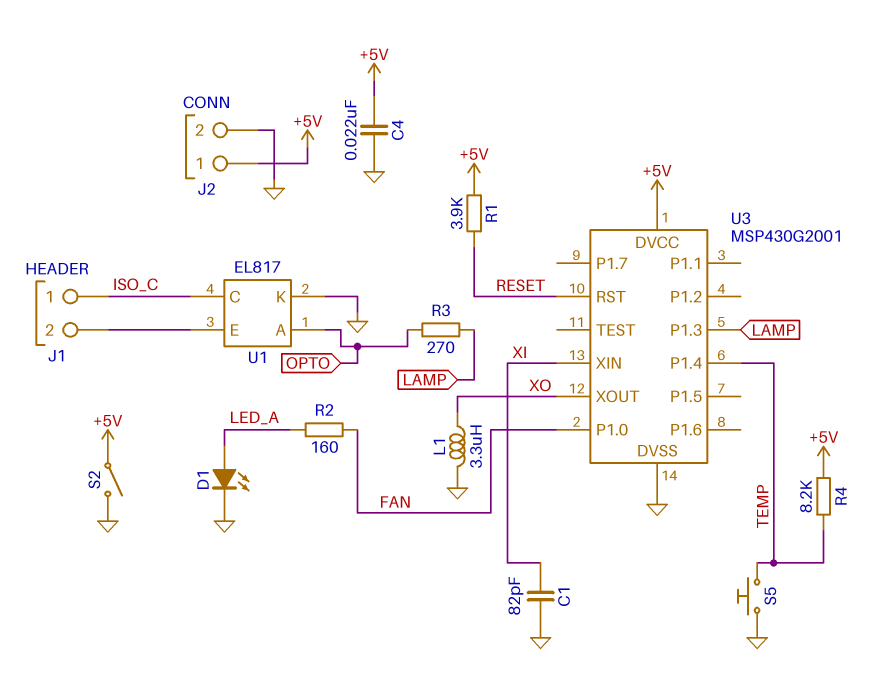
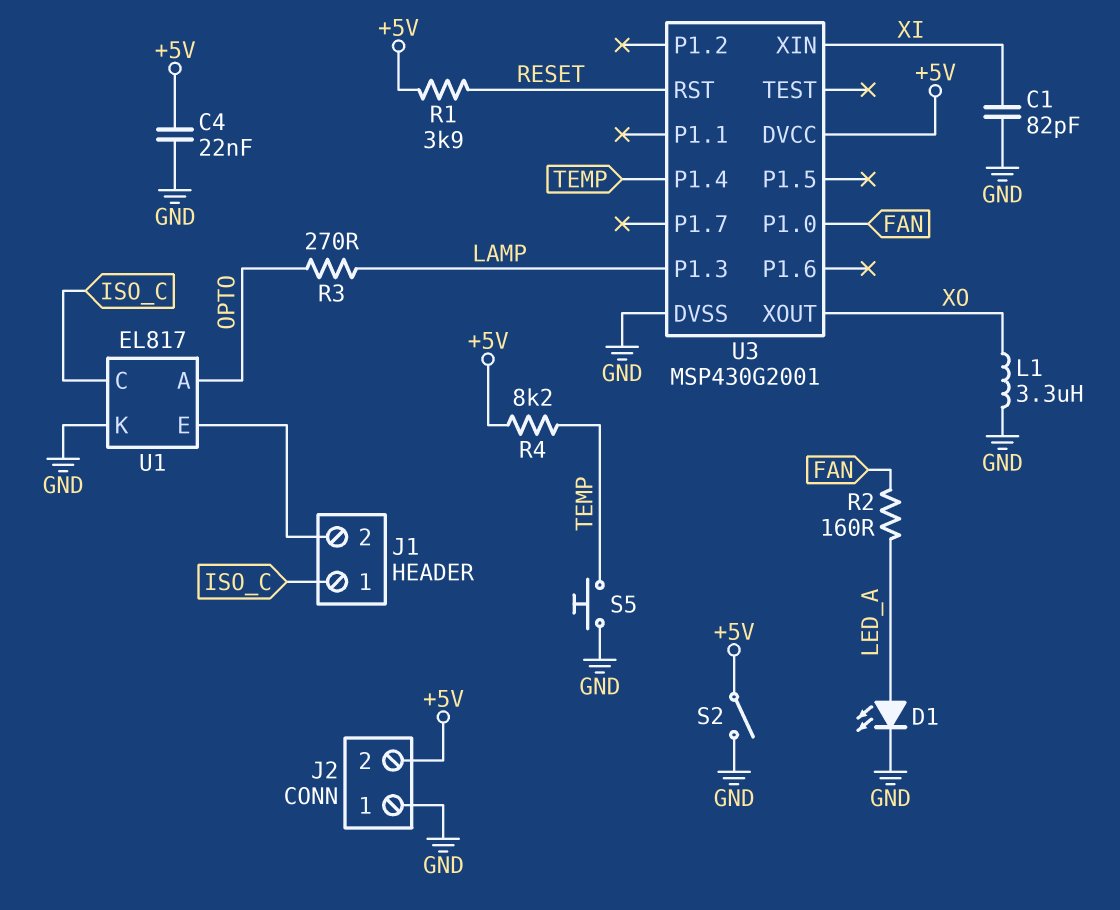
J2 pin 1: +5V -> GND
J2 pin 2: GND -> +5V

